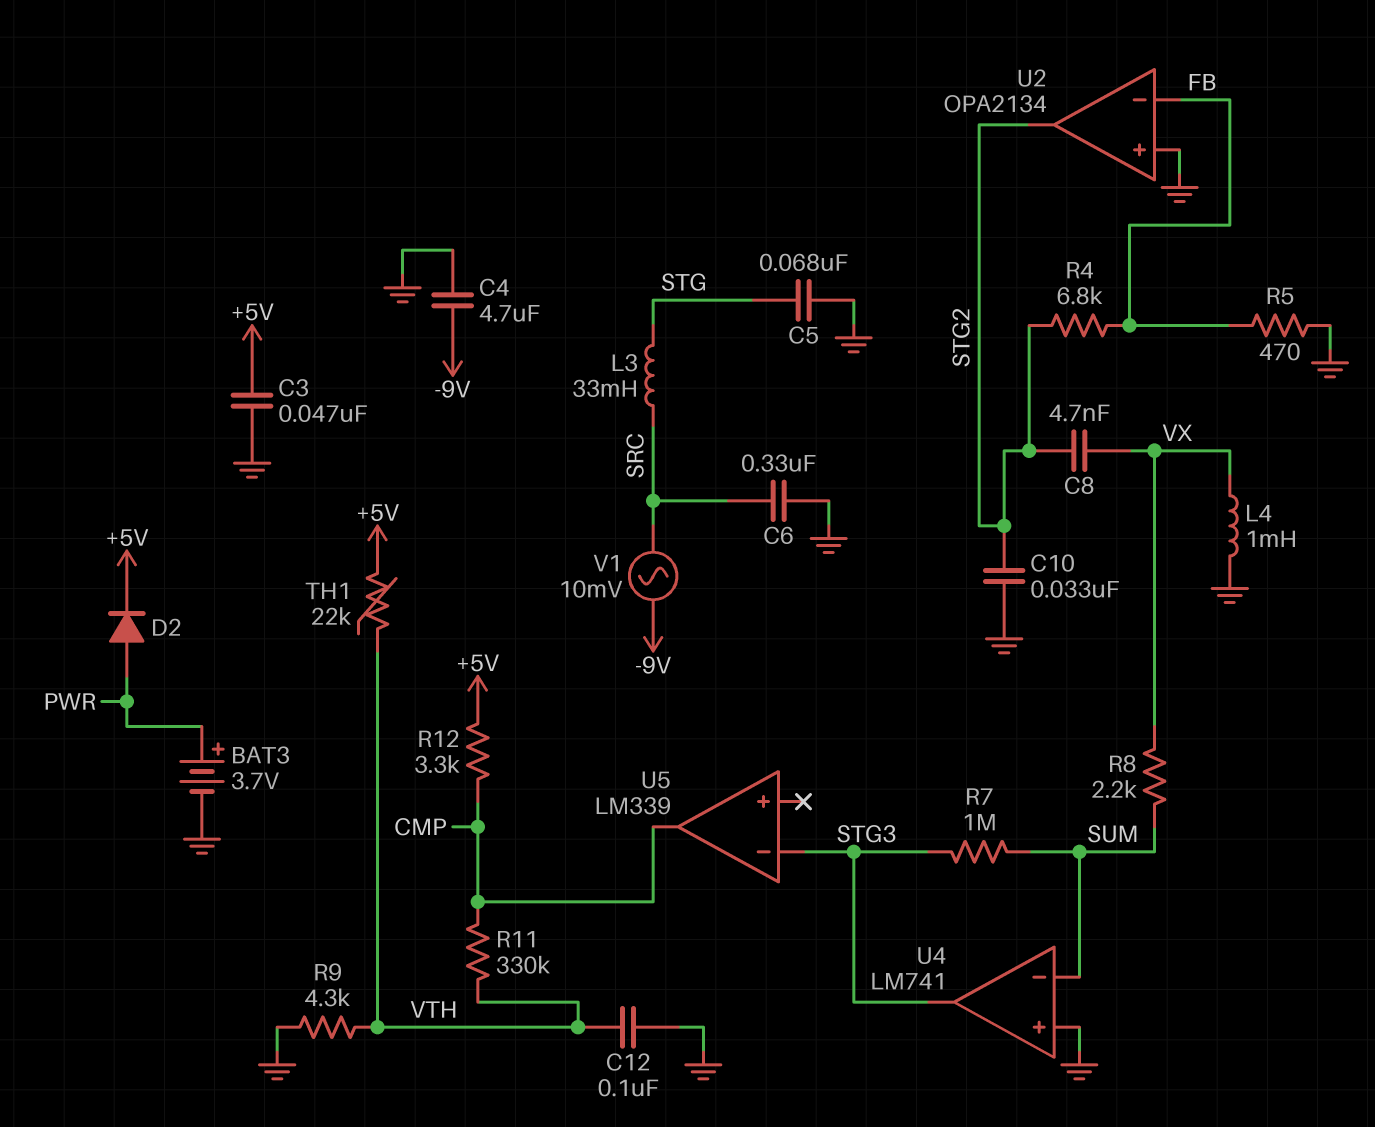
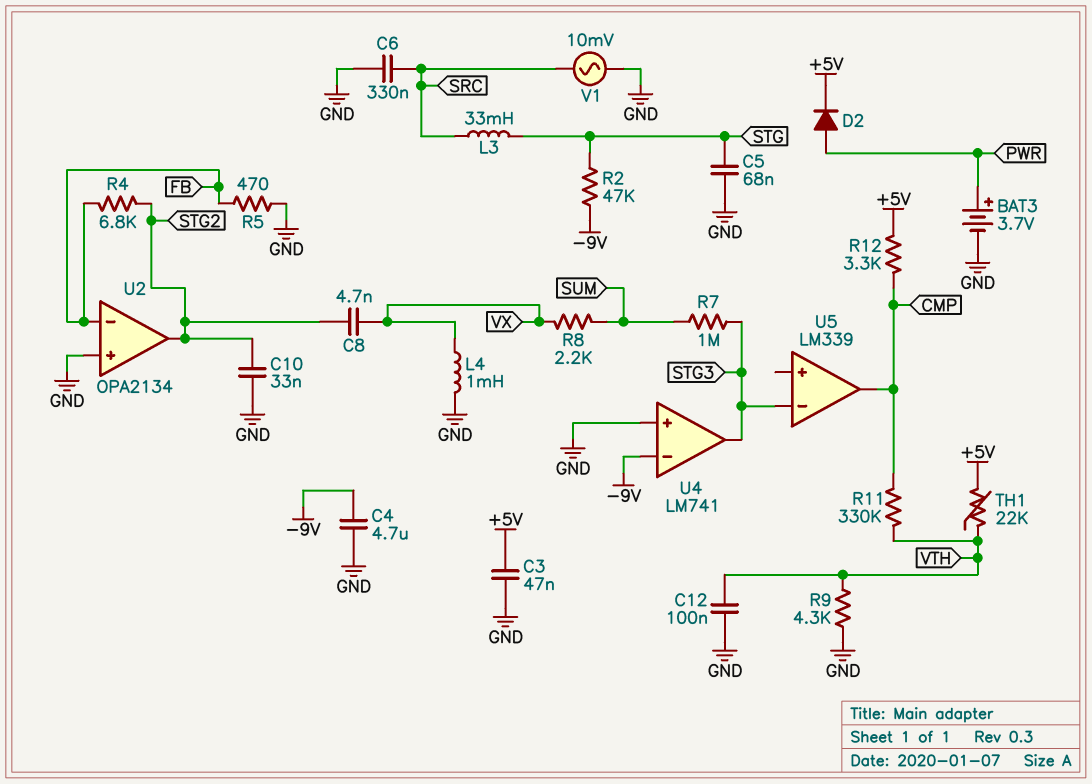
R2: none -> 47k (-9V, STG)
U4 pin in-: SUM -> -9V
V1: AC 10mV (-9V, SRC) -> AC 10mV (GND, SRC)

